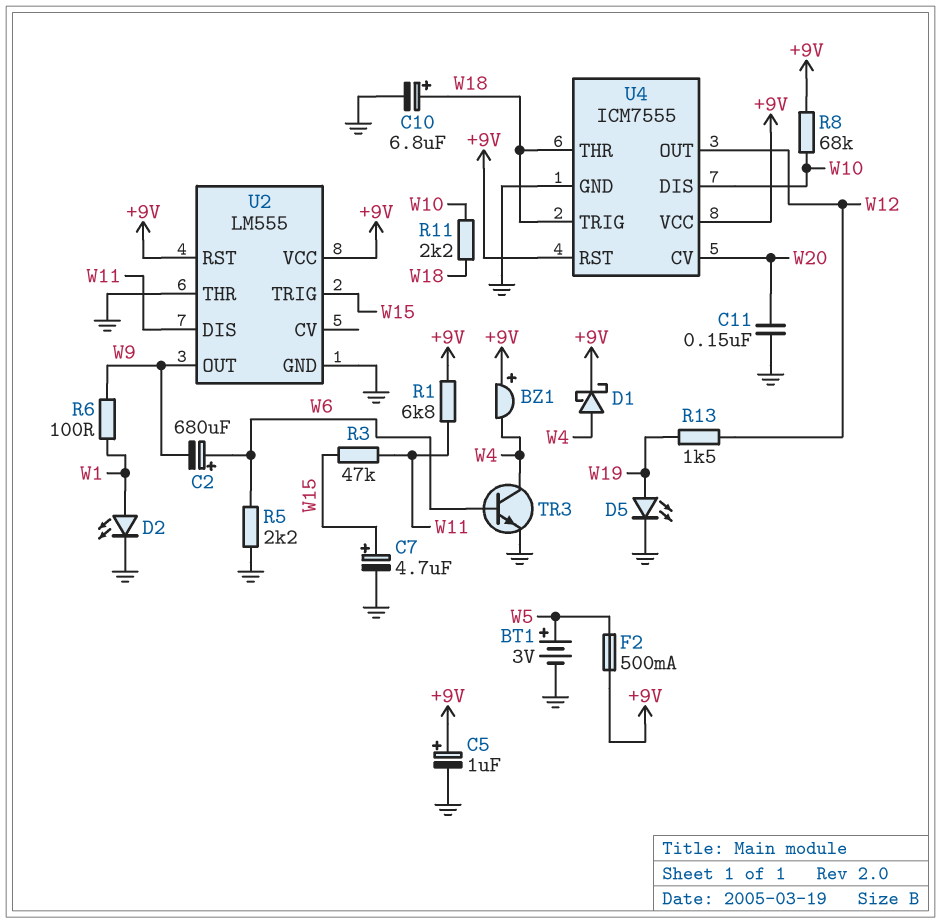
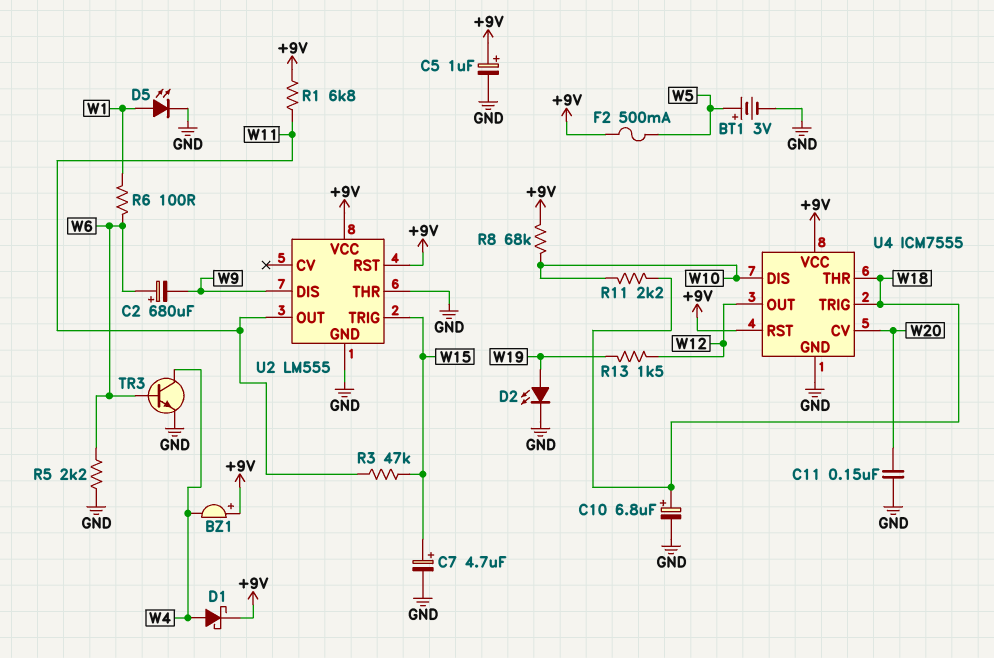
D2: LED (A W1, K GND) -> LED (A W19, K GND)
D5: LED (A W19, K GND) -> LED (A W1, K GND)
R6: 100 (W1, W9) -> 100 (W1, W6)
U2 pin DIS: W11 -> W9
U2 pin OUT: W9 -> W11

